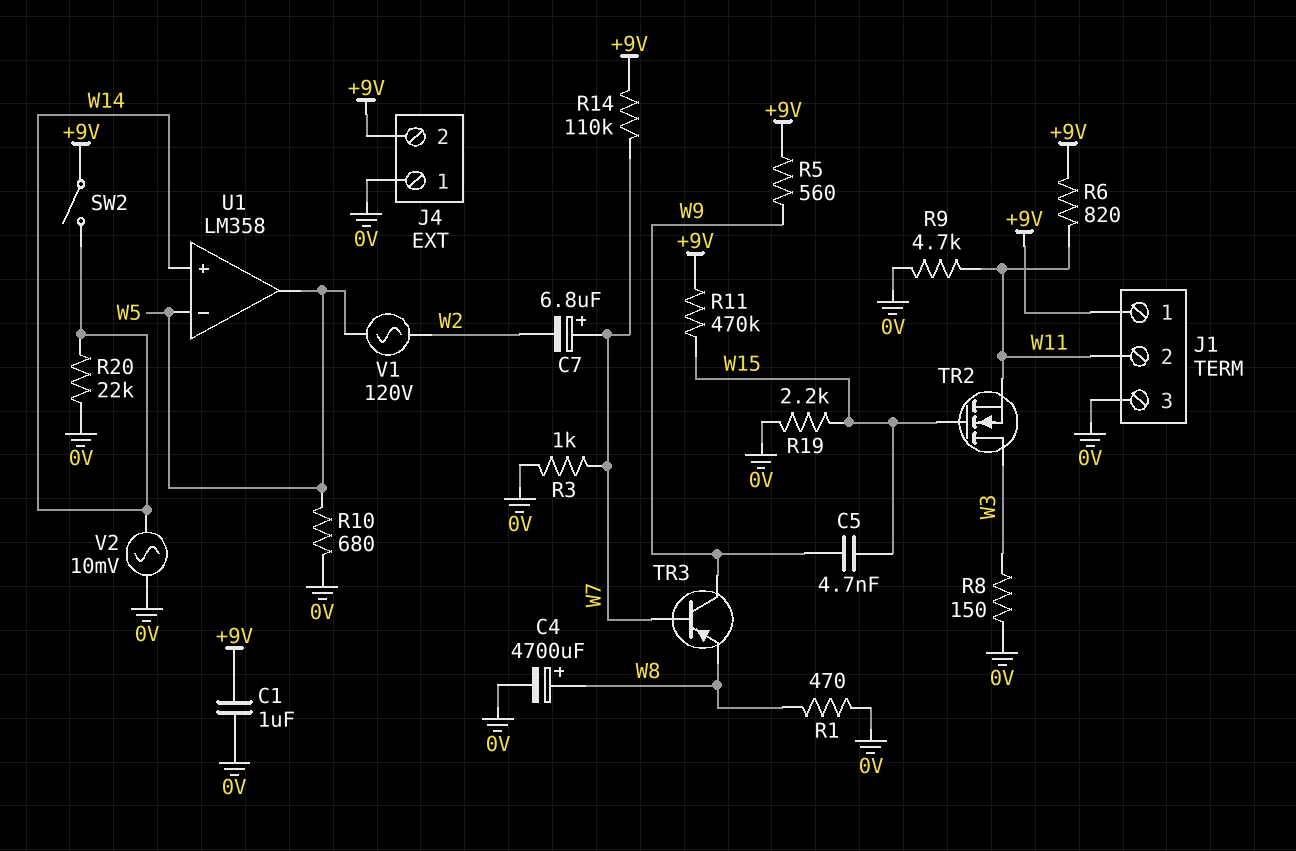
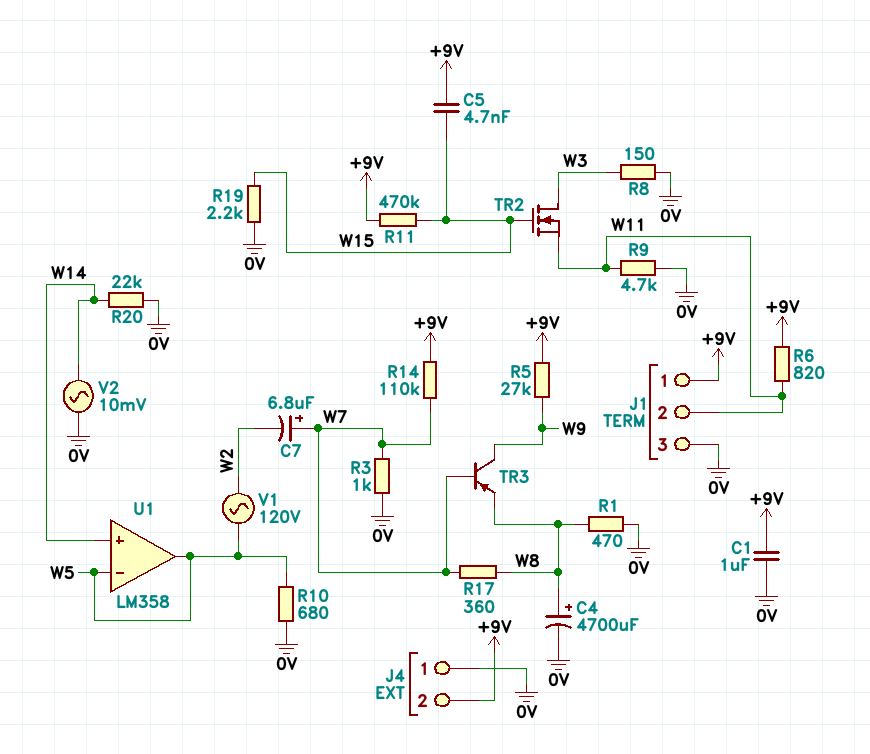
C5: 4.7nF (W9, W15) -> 4.7nF (+9V, W15)
R5: 560 (+9V, W9) -> 27k (+9V, W9)
R17: none -> 360 (W7, W8)
SW2: switch (+9V, W14) -> none

